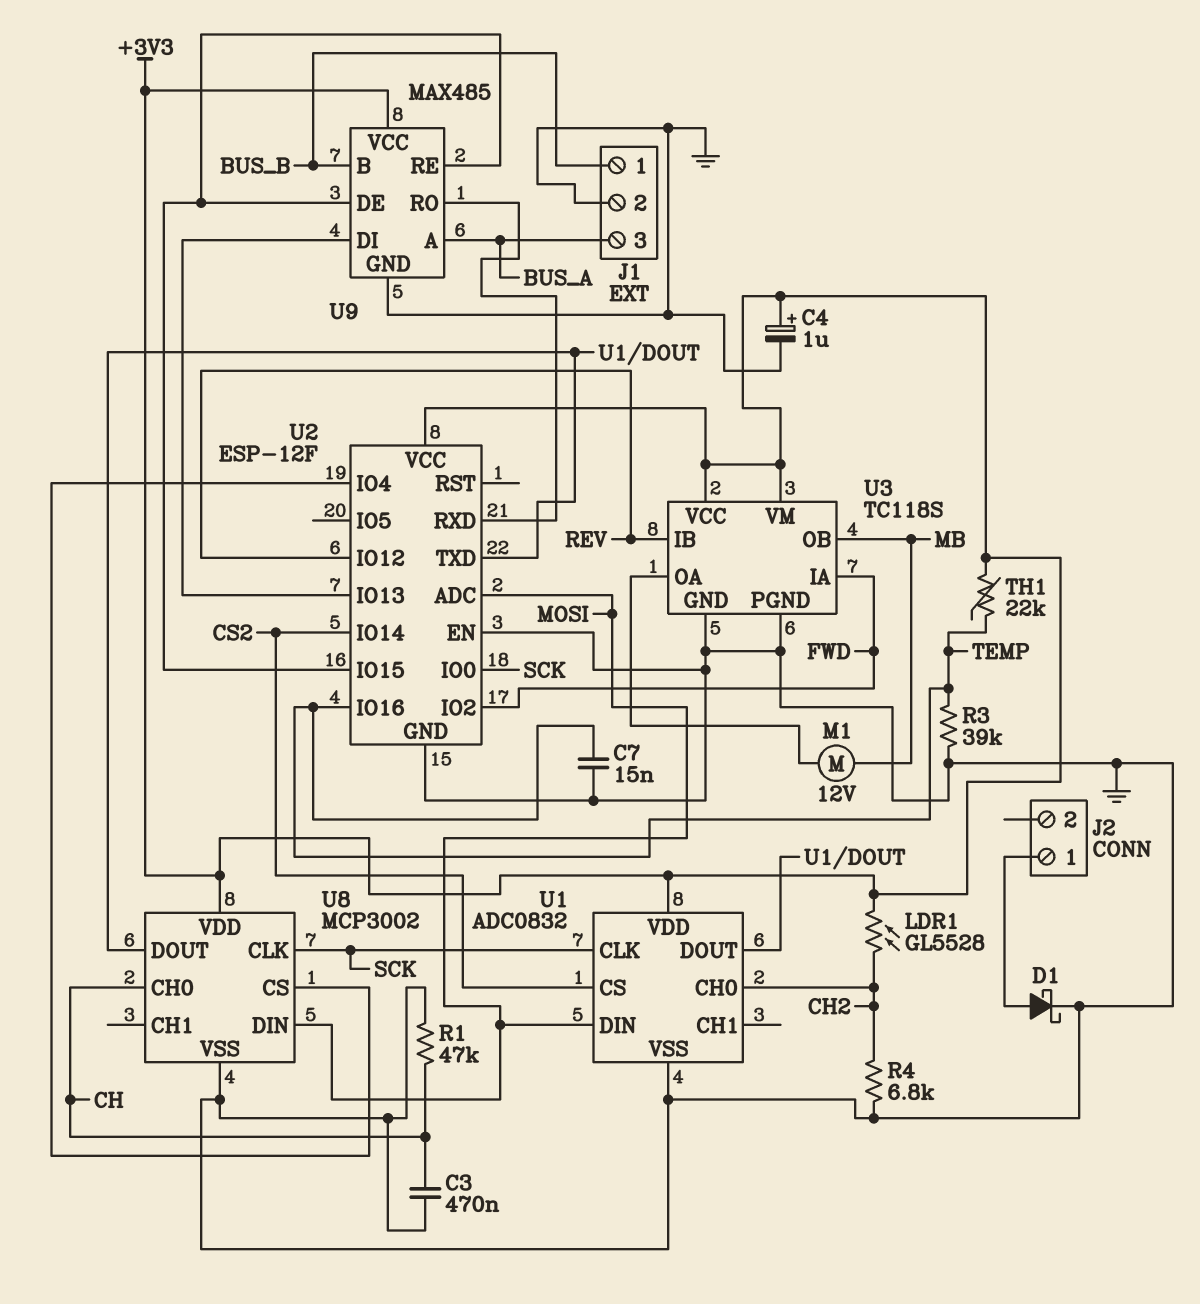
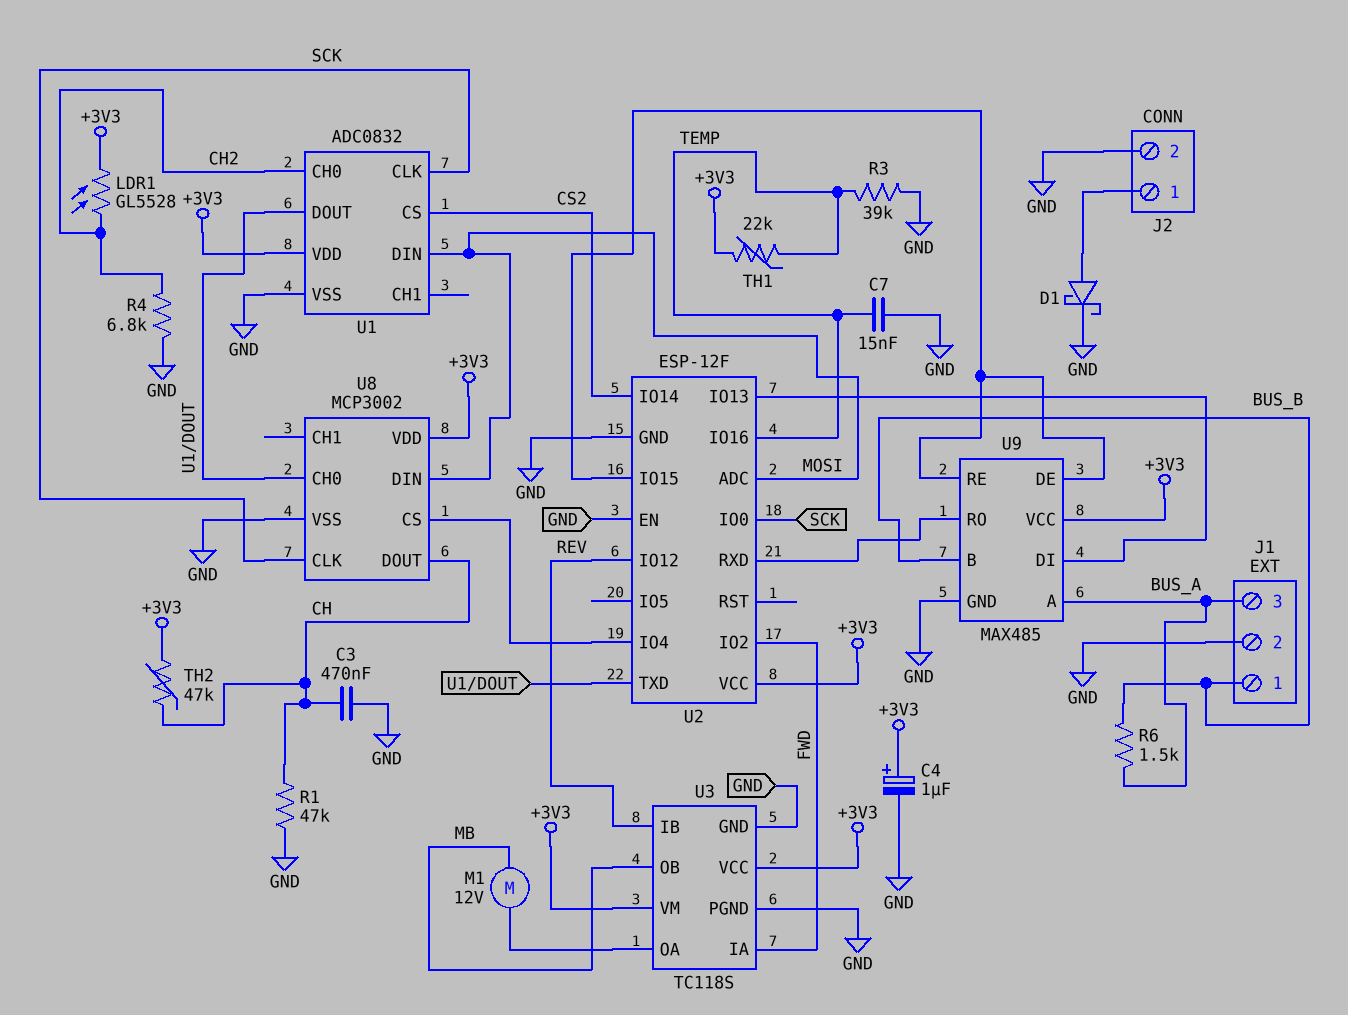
J2 pin 2: none -> GND
R6: none -> 1.5k (BUS_A, BUS_B)
TH2: none -> 47k (+3V3, CH)
U8 pin CH0: CH -> U1/DOUT
U8 pin DOUT: U1/DOUT -> CH

